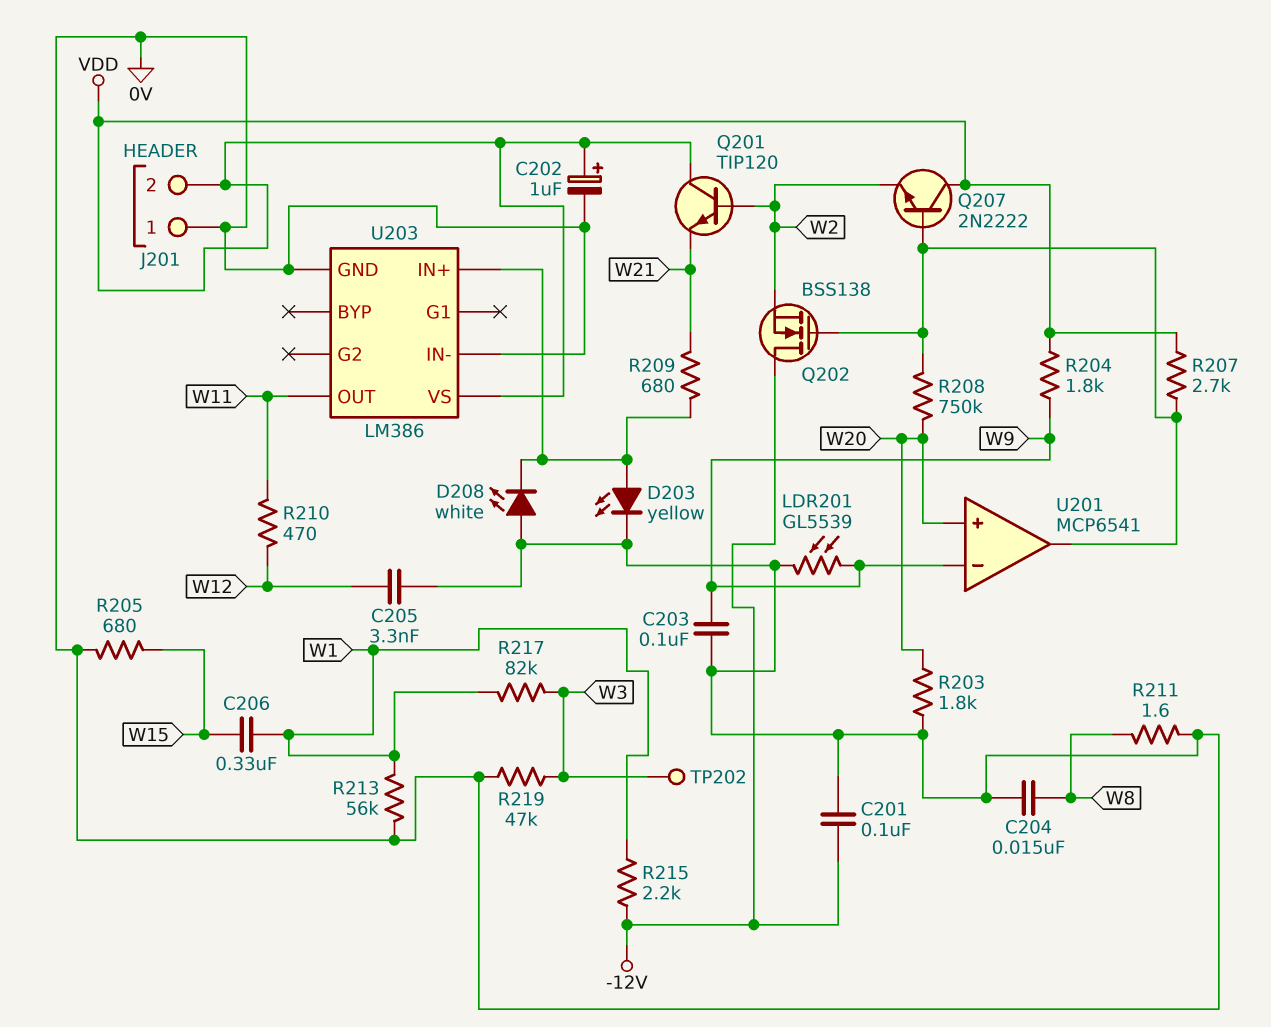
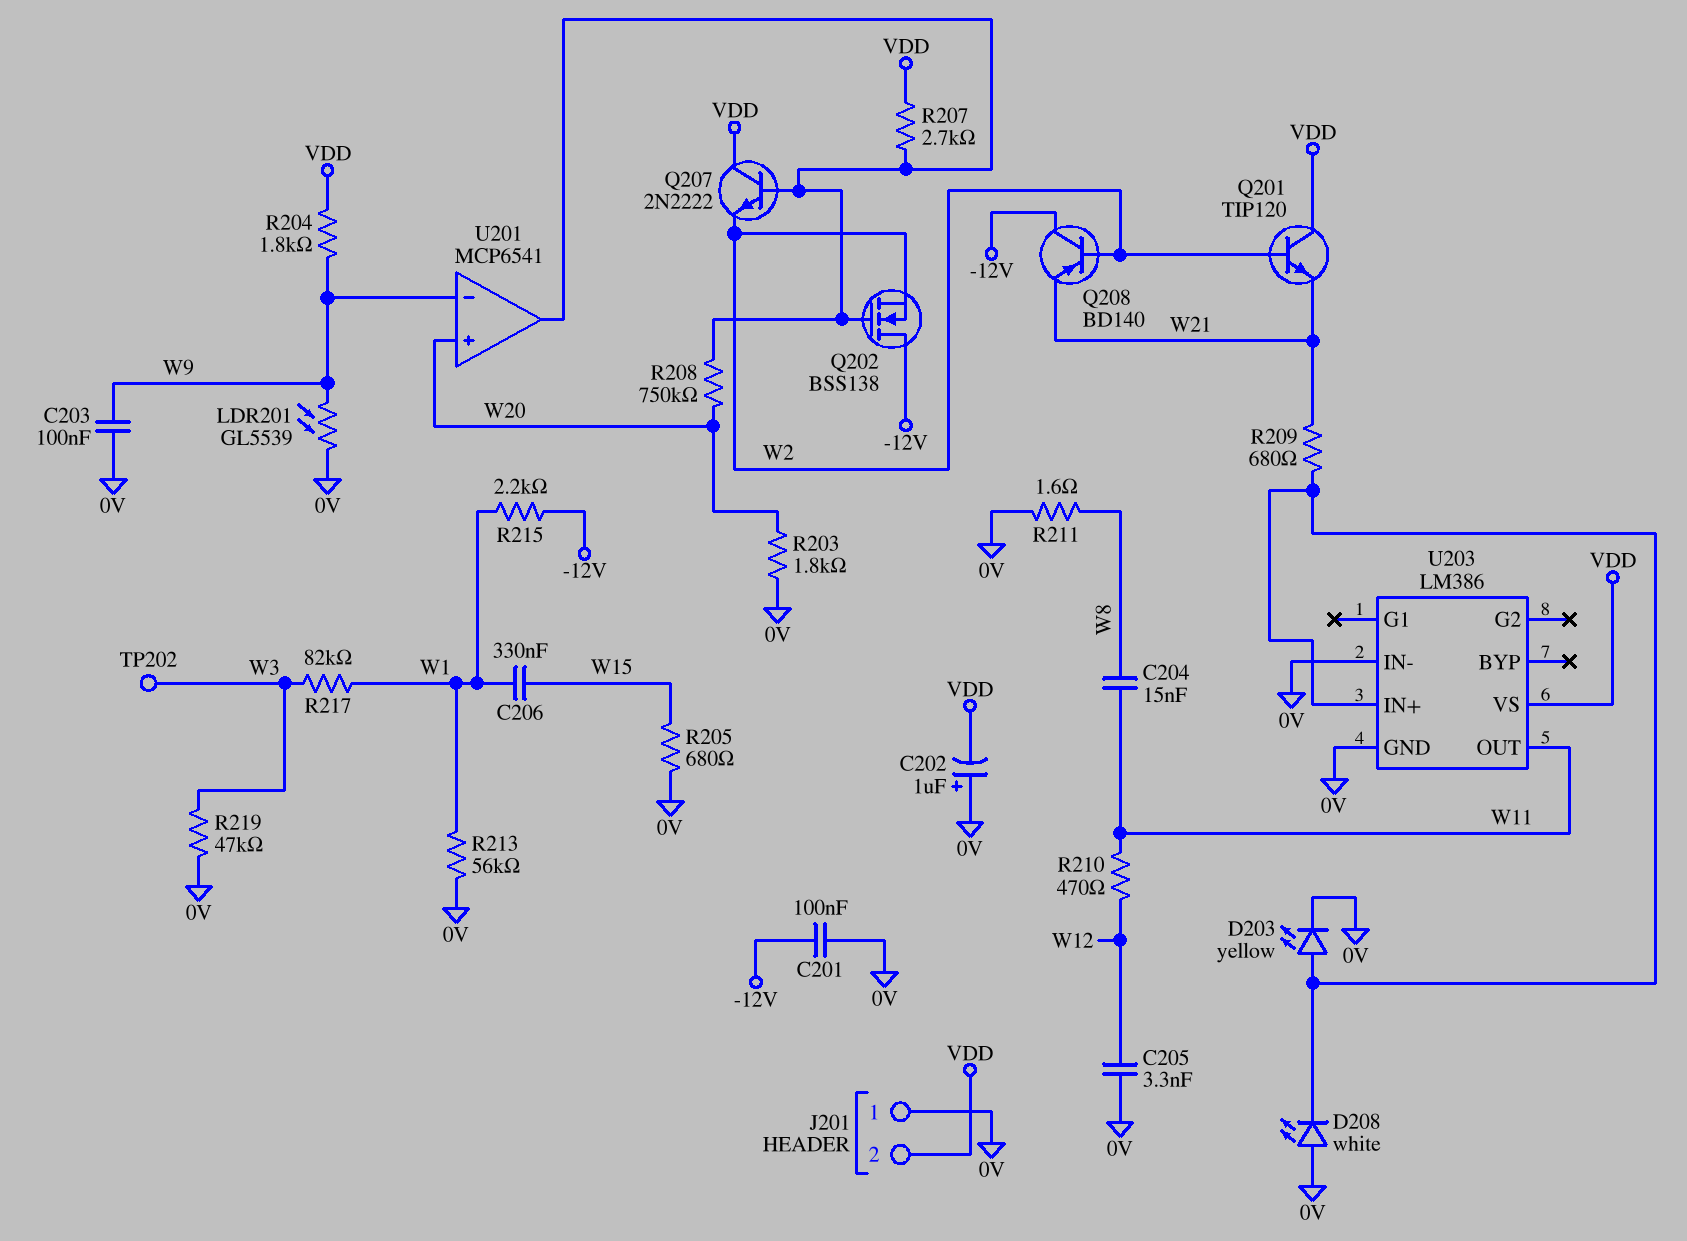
C202: 1uF (plus VDD, minus 0V) -> 1uF (plus 0V, minus VDD)
C204: 15nF (0V, W8) -> 15nF (W8, W11)
Q208: none -> PNP BD140 (B W2, C -12V, E W21)

